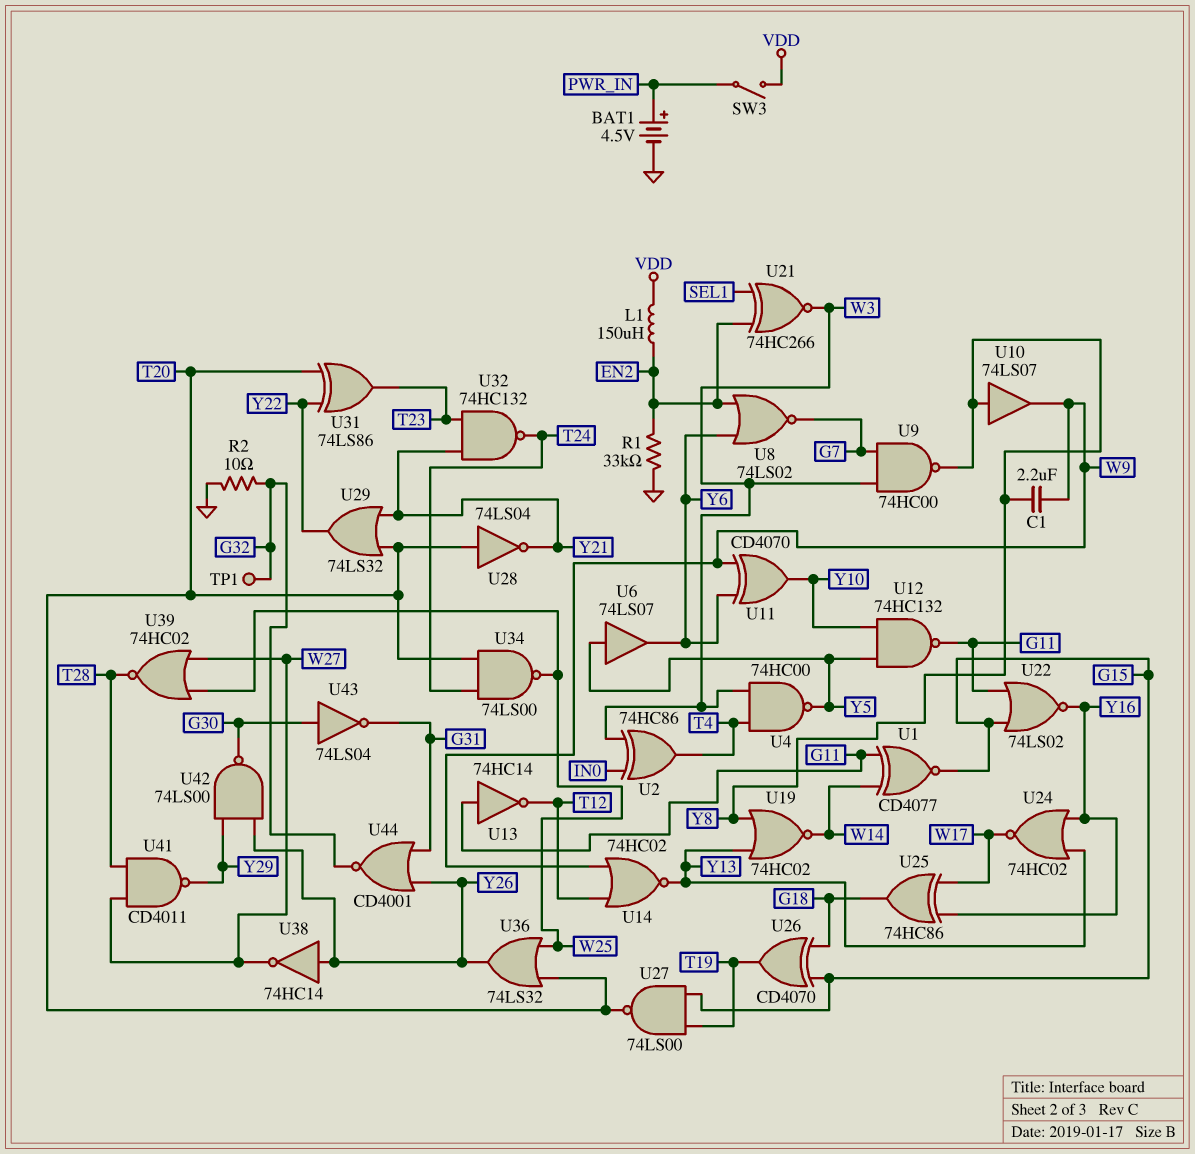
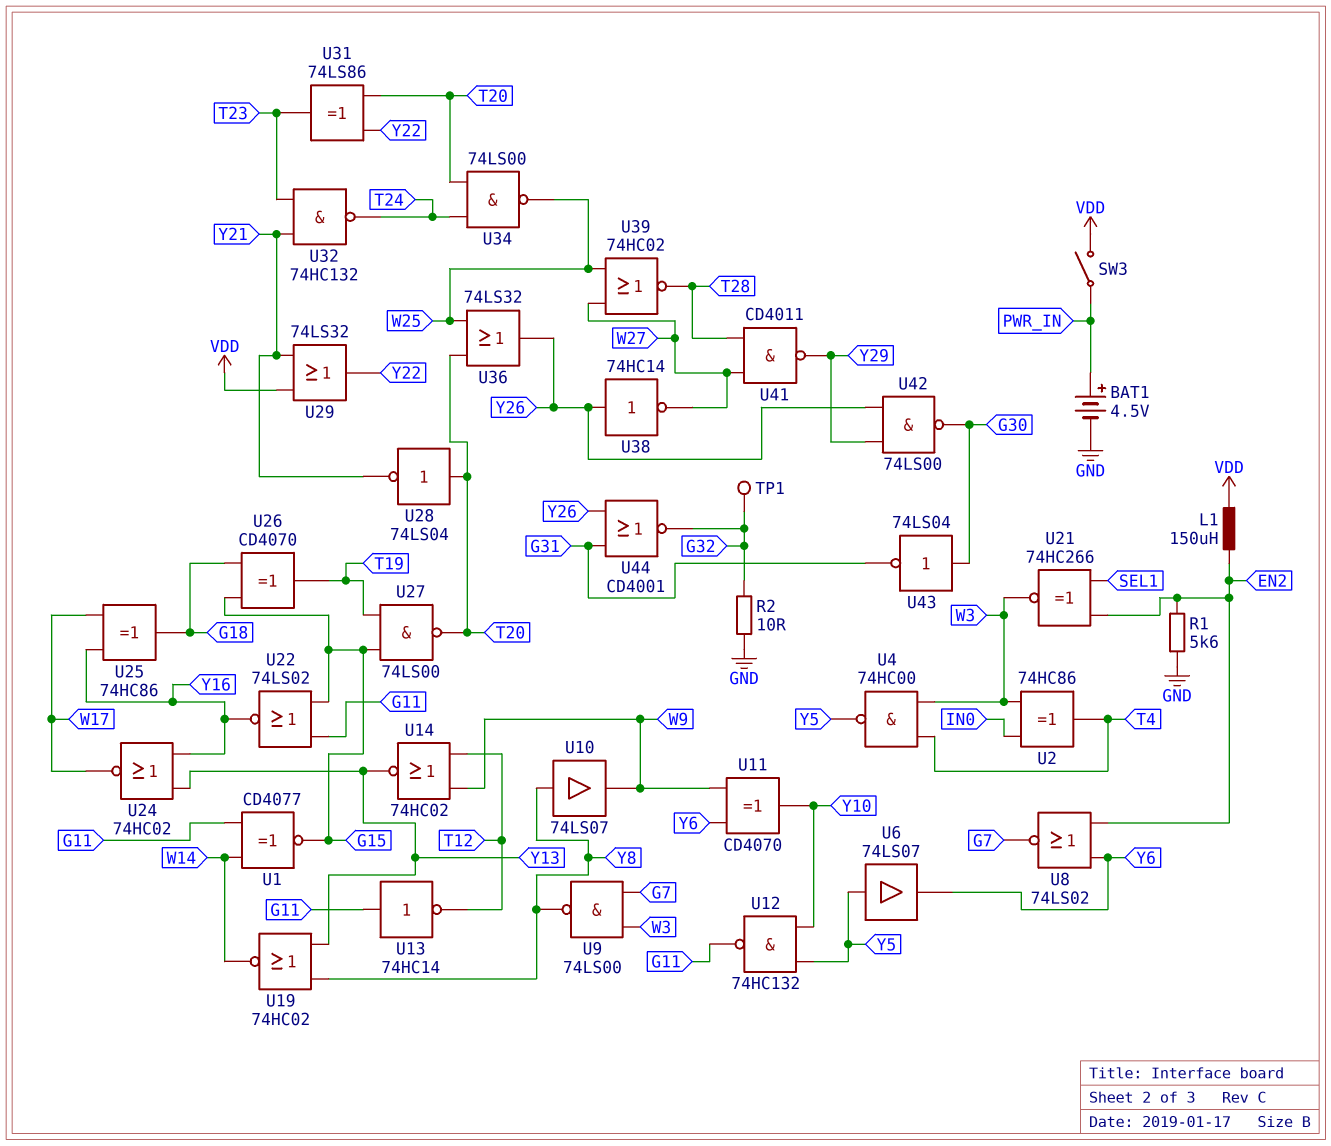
C1: 2.2uF (W9, Y8) -> none
R1: 33k (EN2, GND) -> 5.6k (EN2, GND)
U9: NAND 74HC00 (in G7, in W3, out Y8) -> NAND 74LS00 (in G7, in W3, out Y8)
U29: OR 74LS32 (in T20, in Y21, out Y22) -> OR 74LS32 (in VDD, in Y21, out Y22)

